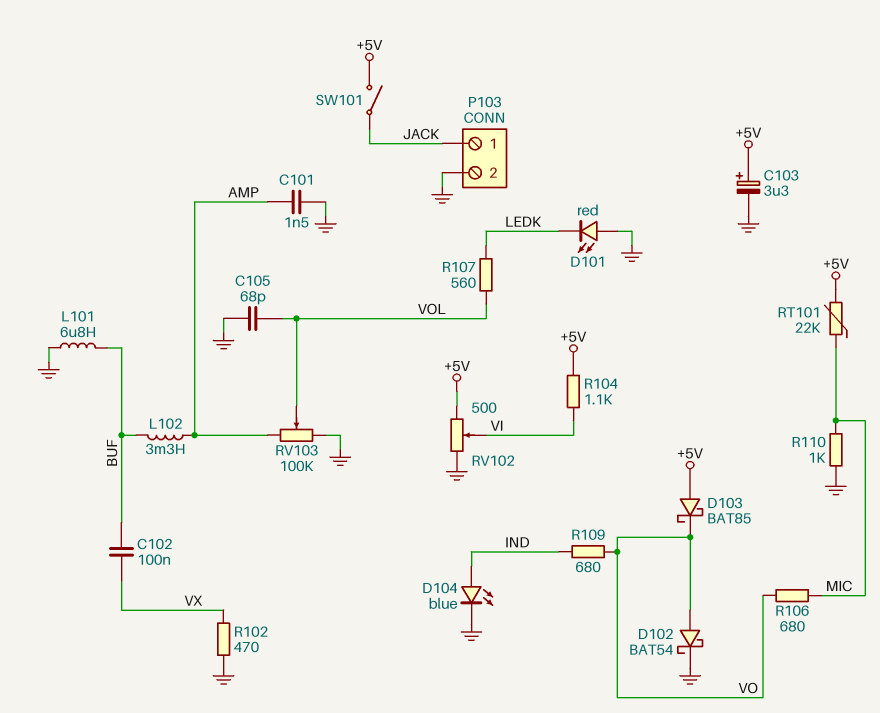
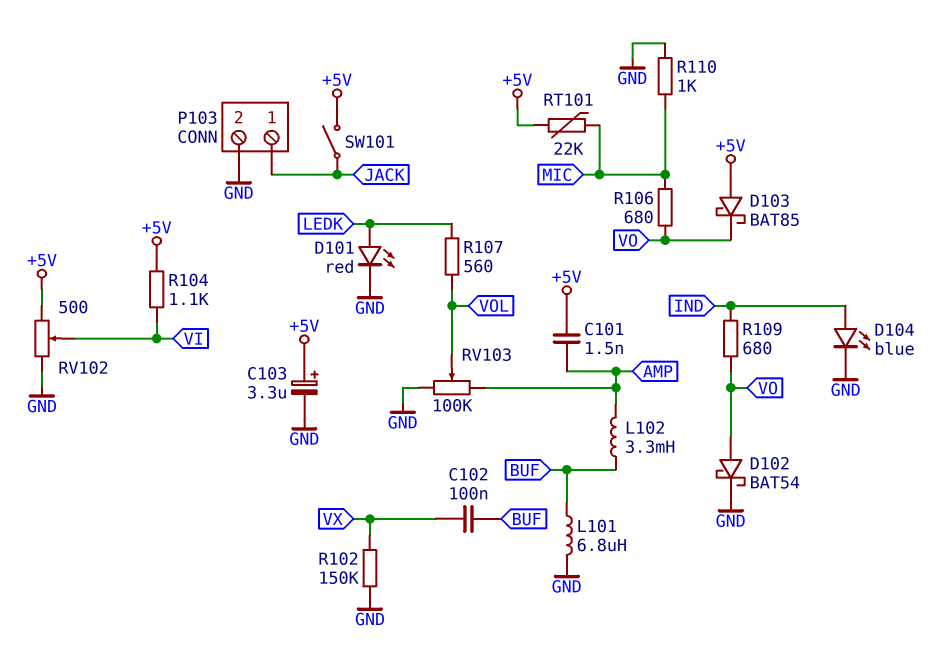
C101: 1.5nF (AMP, GND) -> 1.5nF (+5V, AMP)
C105: 68pF (GND, VOL) -> none
D101: LED red (A GND, K LEDK) -> LED red (A LEDK, K GND)
R102: 470 (GND, VX) -> 150k (GND, VX)

